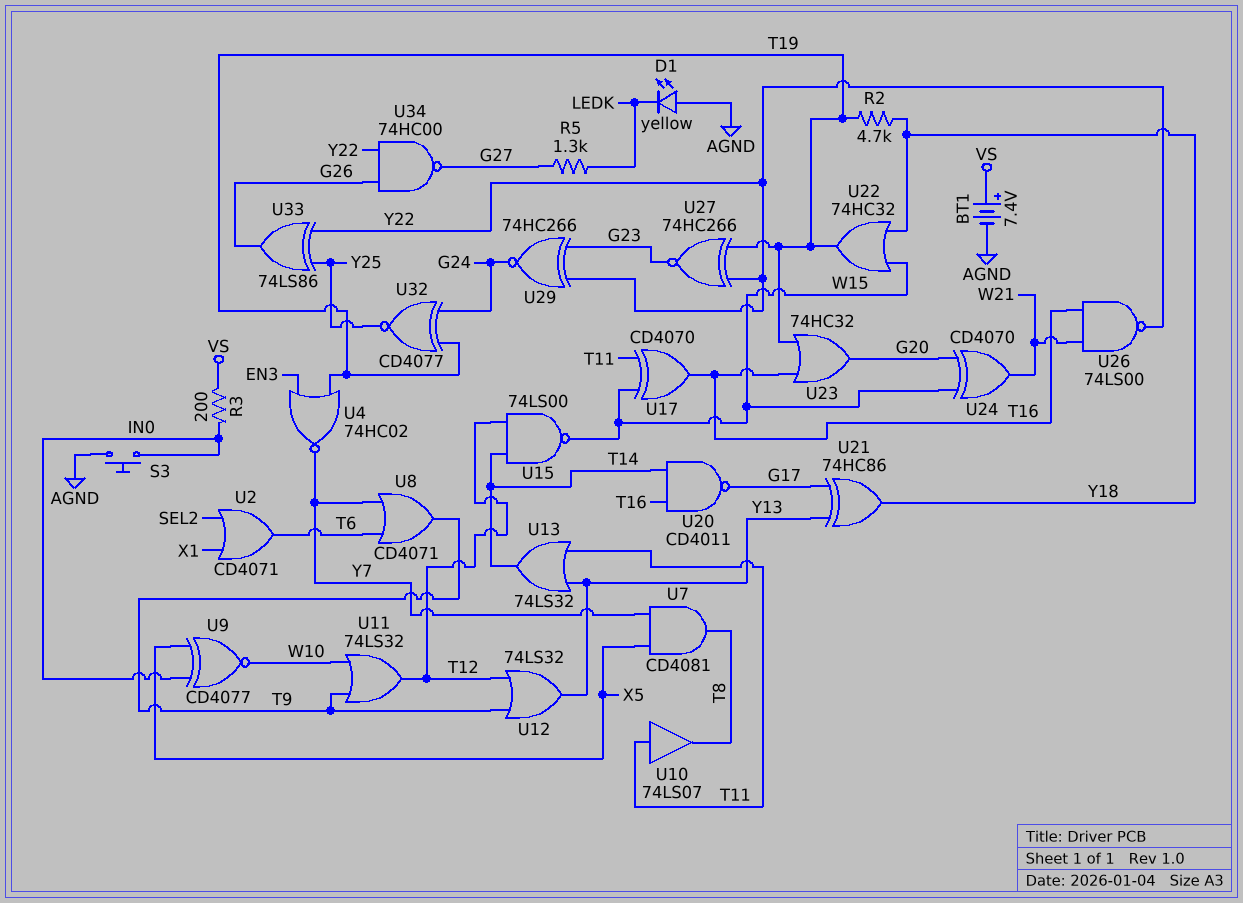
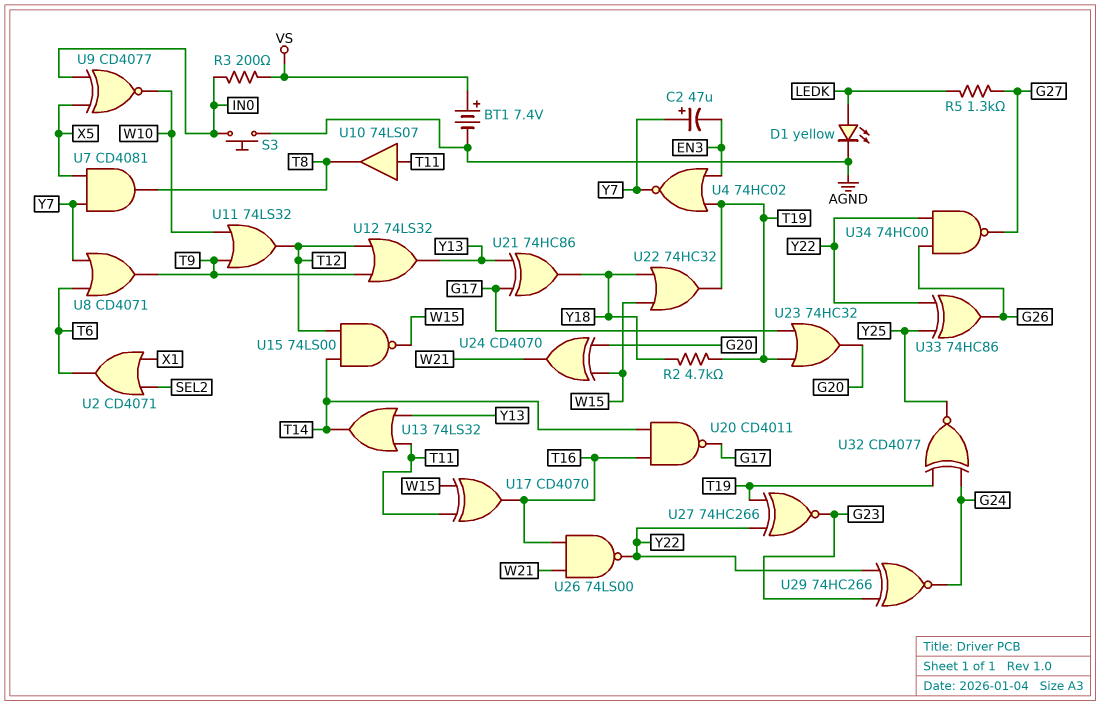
C2: none -> 47uF (plus Y7, minus EN3)
D1: LED yellow (A AGND, K LEDK) -> LED yellow (A LEDK, K AGND)
U23: OR 74HC32 (in T16, in T19, out G20) -> OR 74HC32 (in G17, in T19, out G20)
U33: XOR 74LS86 (in Y22, in Y25, out G26) -> XOR 74HC86 (in Y22, in Y25, out G26)

